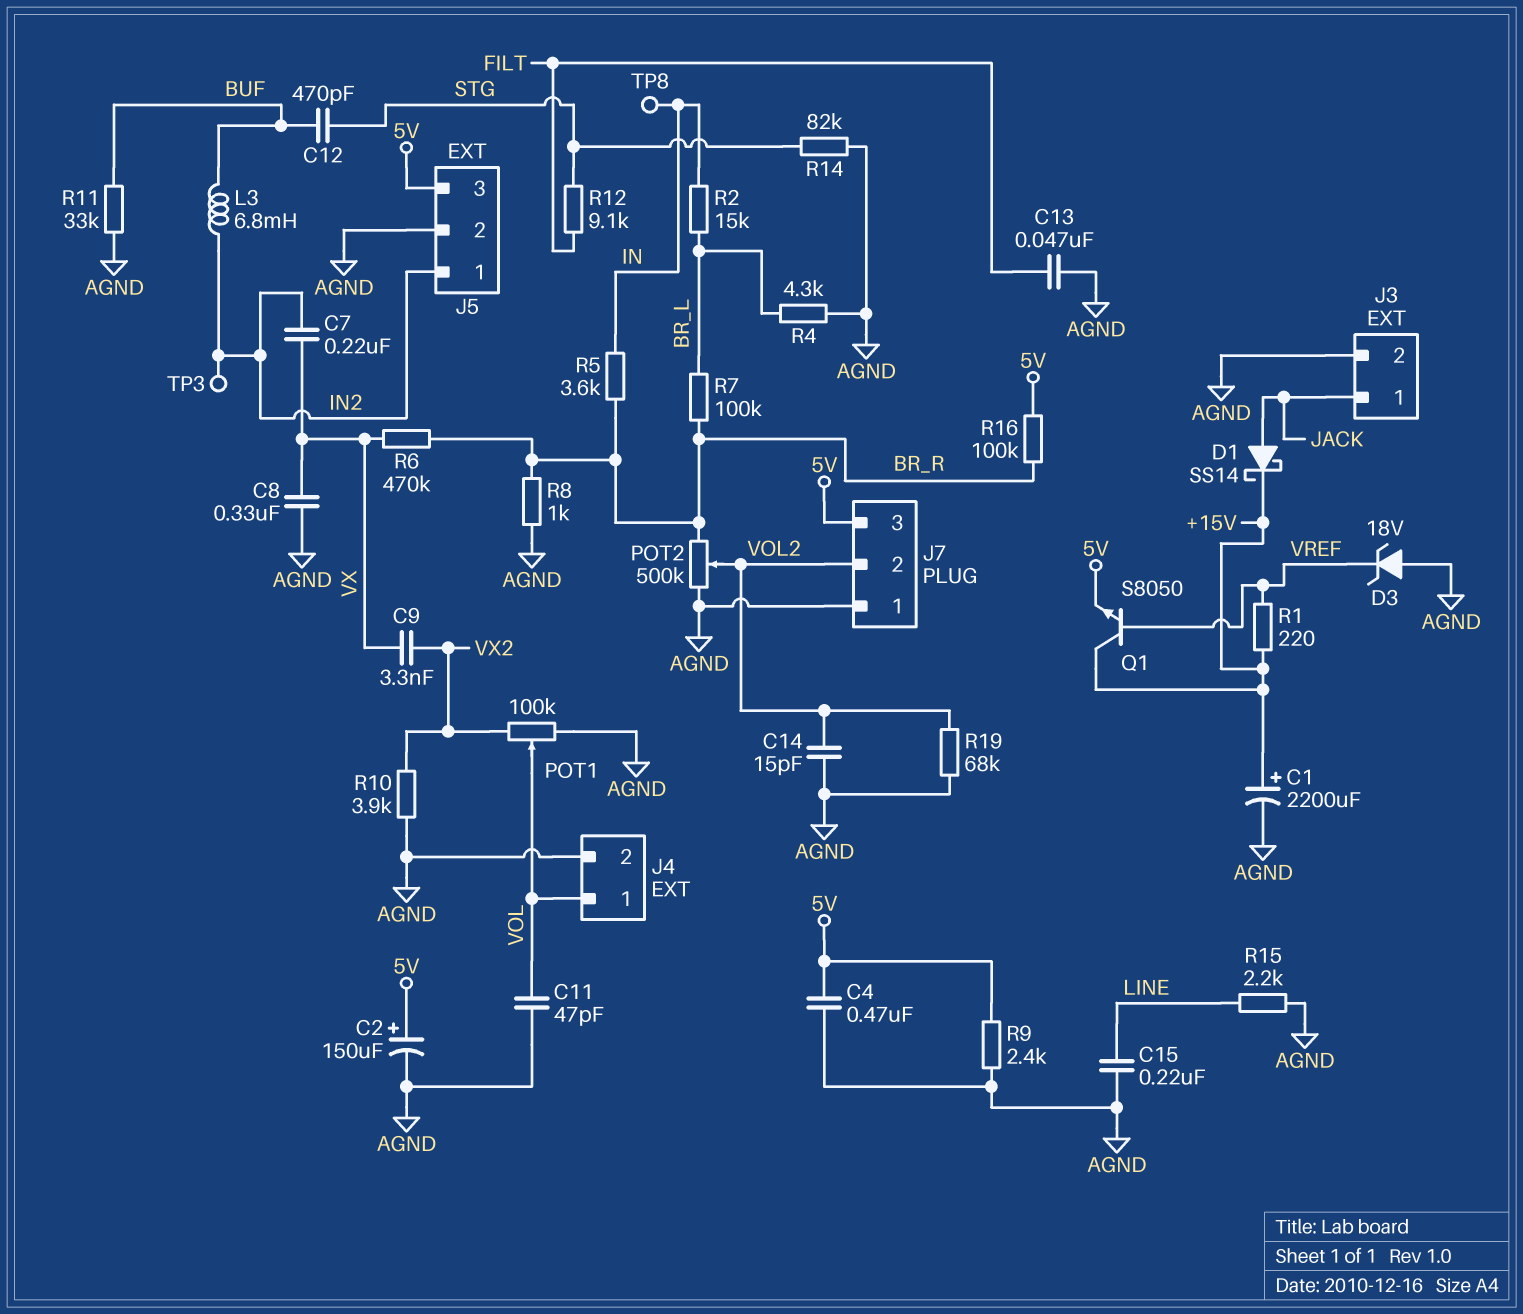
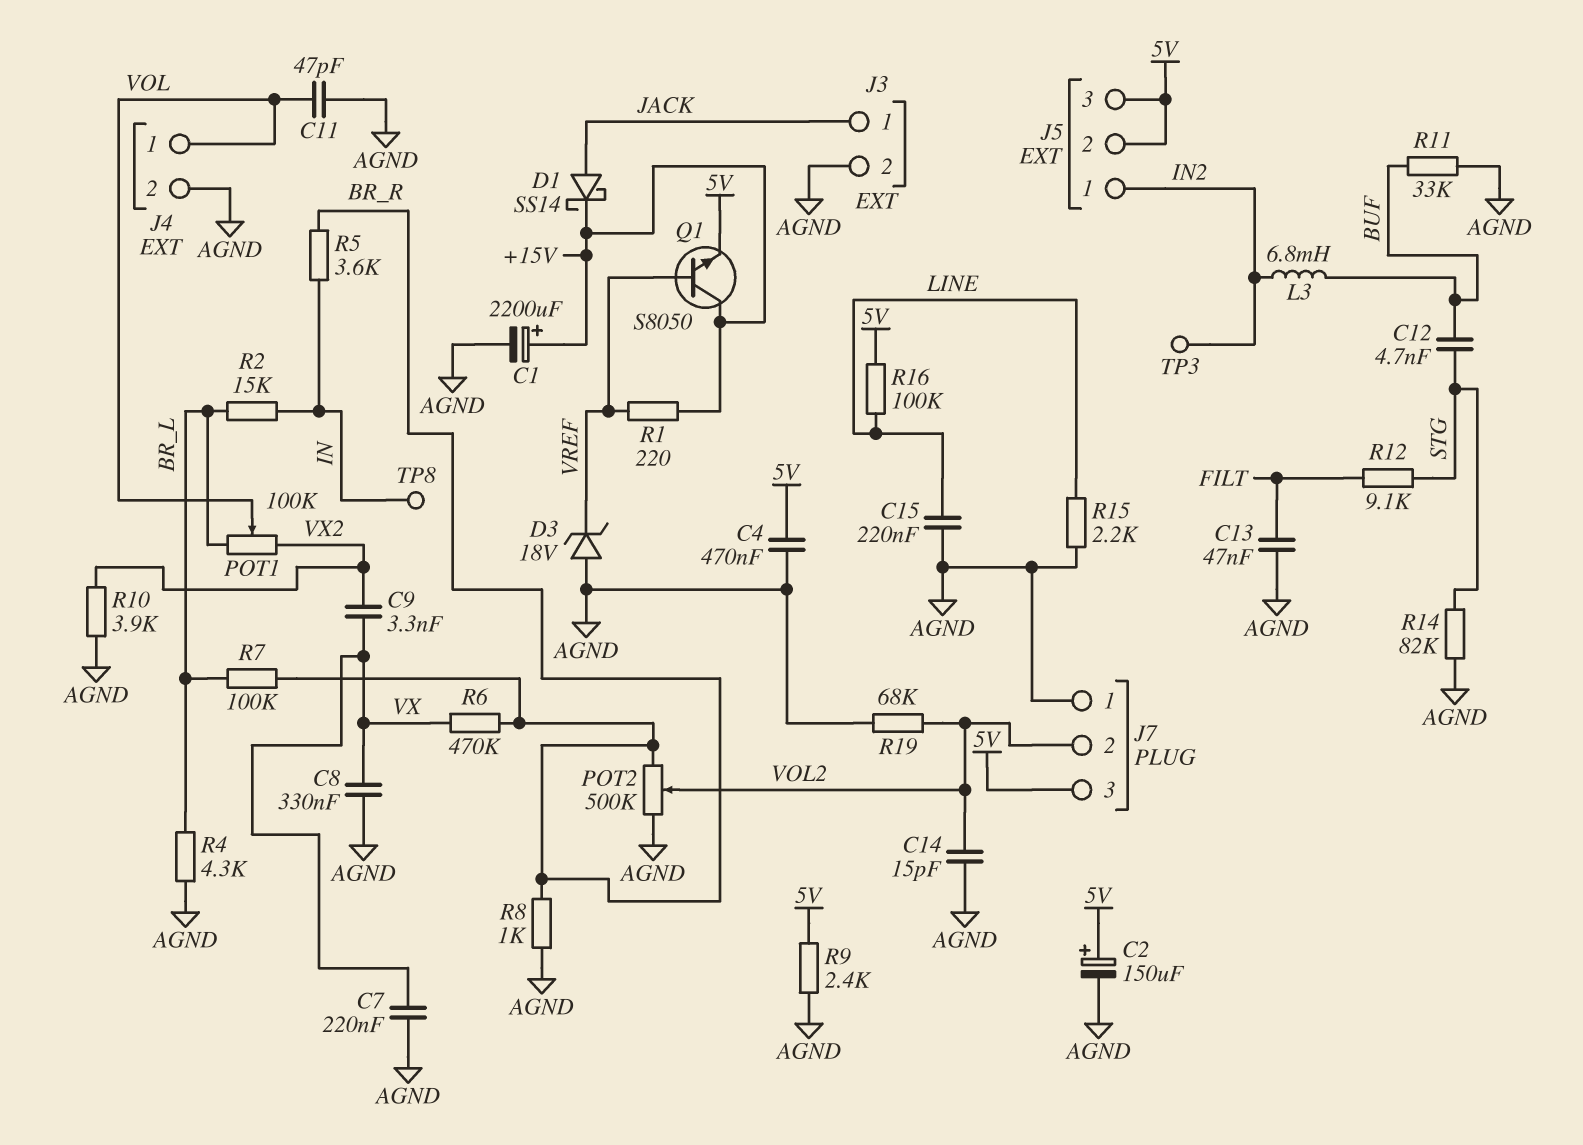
C7: 220nF (IN2, VX) -> 220nF (AGND, VX)
C12: 470pF (BUF, STG) -> 4.7nF (BUF, STG)
J5 pin 2: AGND -> 5V
POT1: 100k (AGND, VX2, wiper VOL) -> 100k (BR_L, VX2, wiper VOL)
R16: 100k (5V, BR_R) -> 100k (5V, LINE)

